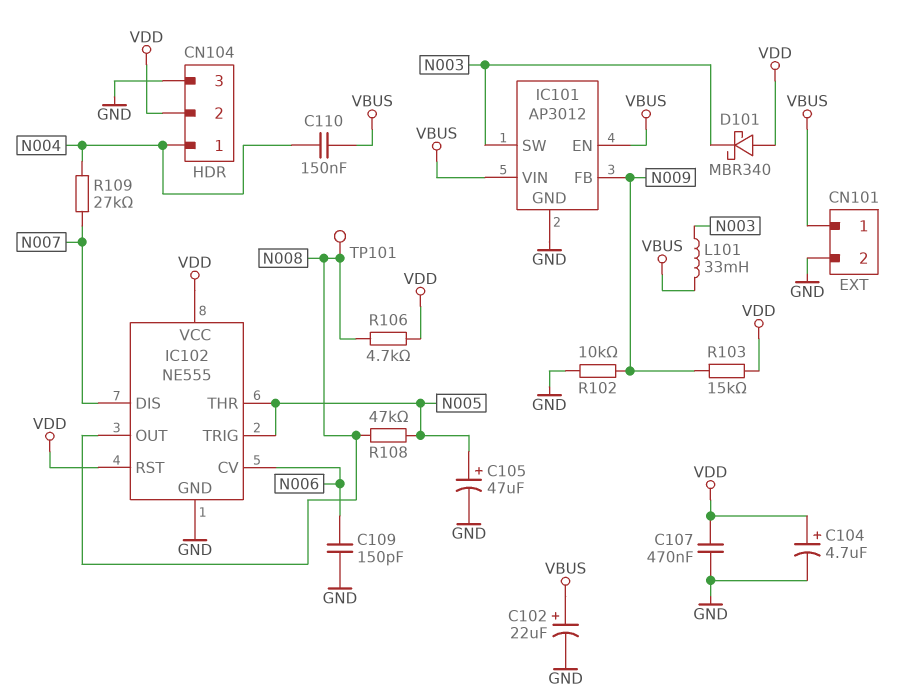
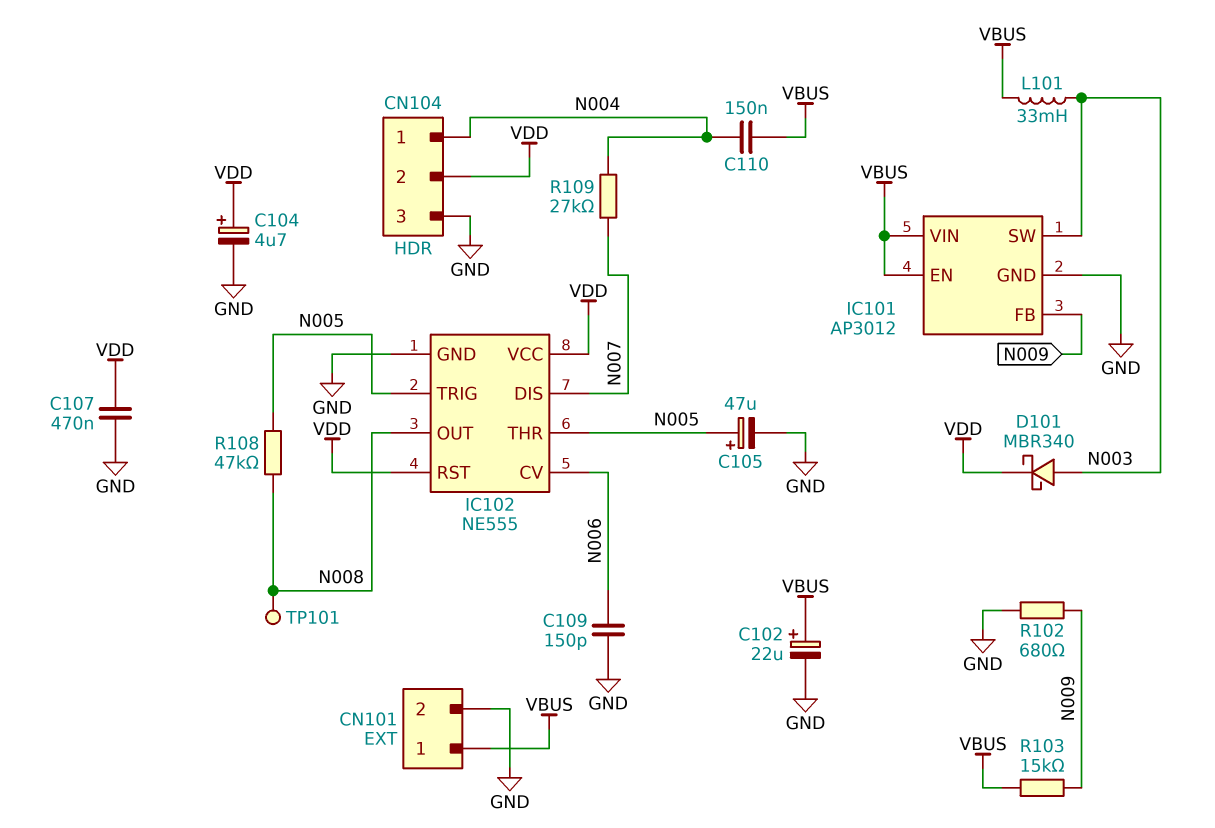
D101: schottky MBR340 (A VDD, K N003) -> schottky MBR340 (A N003, K VDD)
R102: 10k (GND, N009) -> 680 (GND, N009)
R103: 15k (N009, VDD) -> 15k (N009, VBUS)
R106: 4.7k (N008, VDD) -> none

